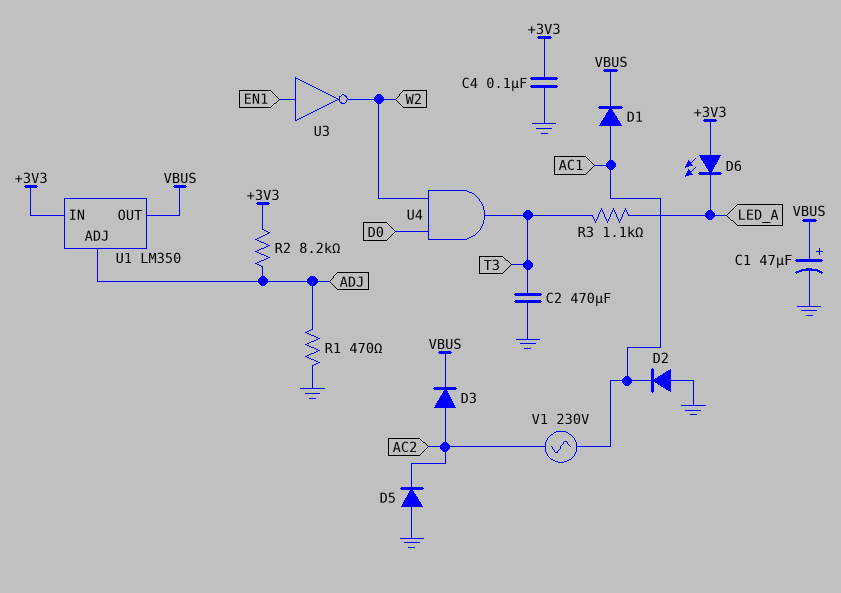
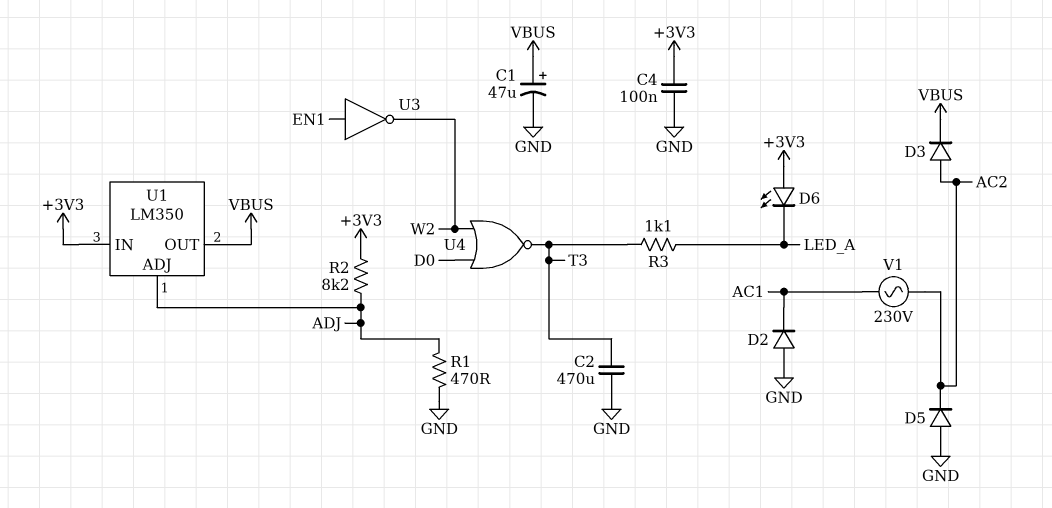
D1: diode (A AC1, K VBUS) -> none
U4: AND (in D0, in W2, out T3) -> NOR (in D0, in W2, out T3)

